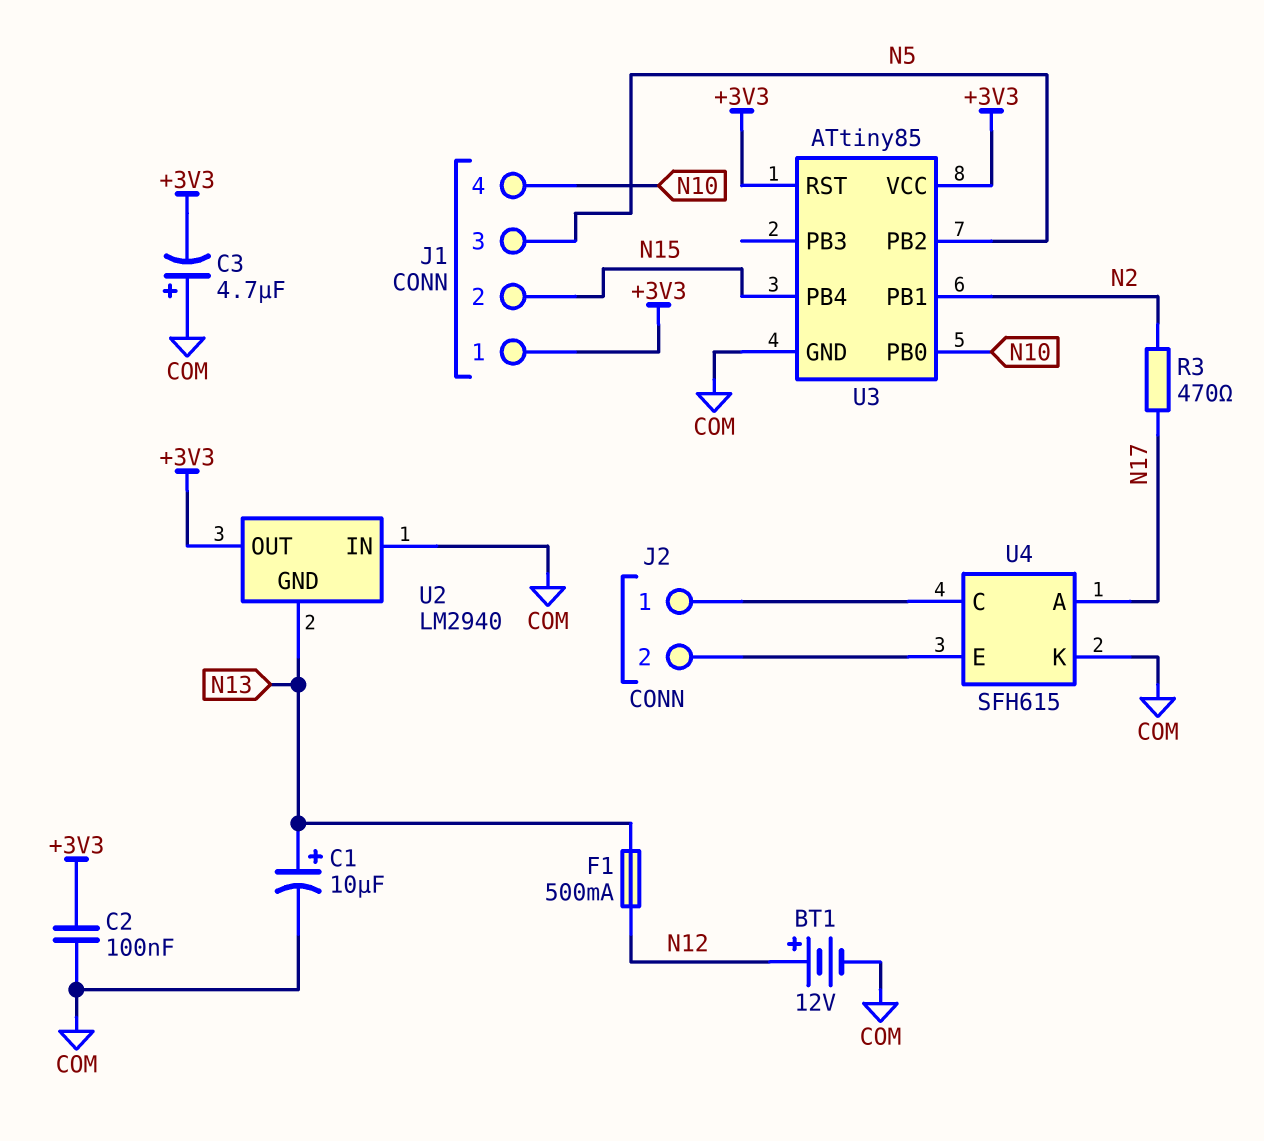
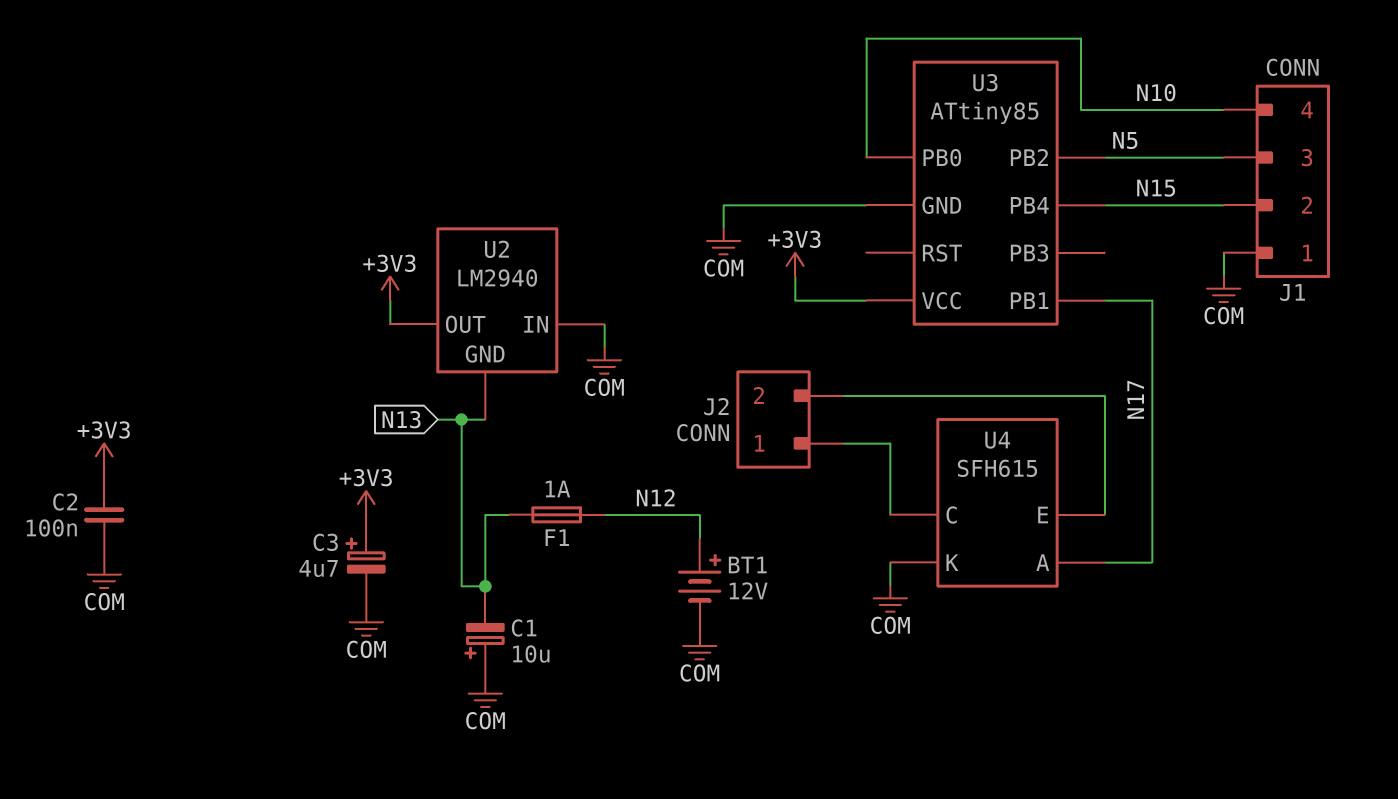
C1: 10uF (plus N13, minus COM) -> 10uF (plus COM, minus N13)
C3: 4.7uF (plus COM, minus +3V3) -> 4.7uF (plus +3V3, minus COM)
F1: 500mA (N12, N13) -> 1A (N12, N13)
J1 pin 1: +3V3 -> COM
R3: 470 (N2, N17) -> none
U3 pin PB1: N2 -> N17
U3 pin RST: +3V3 -> none

